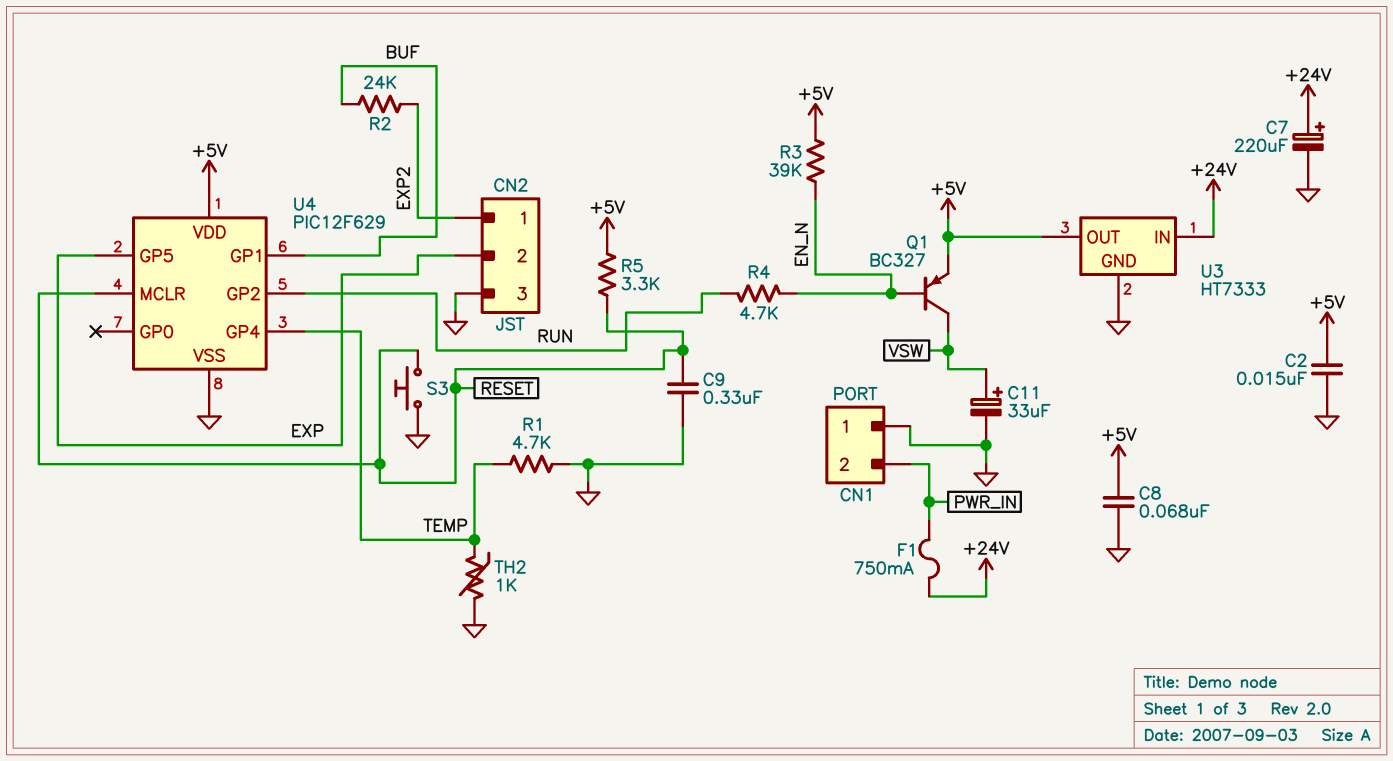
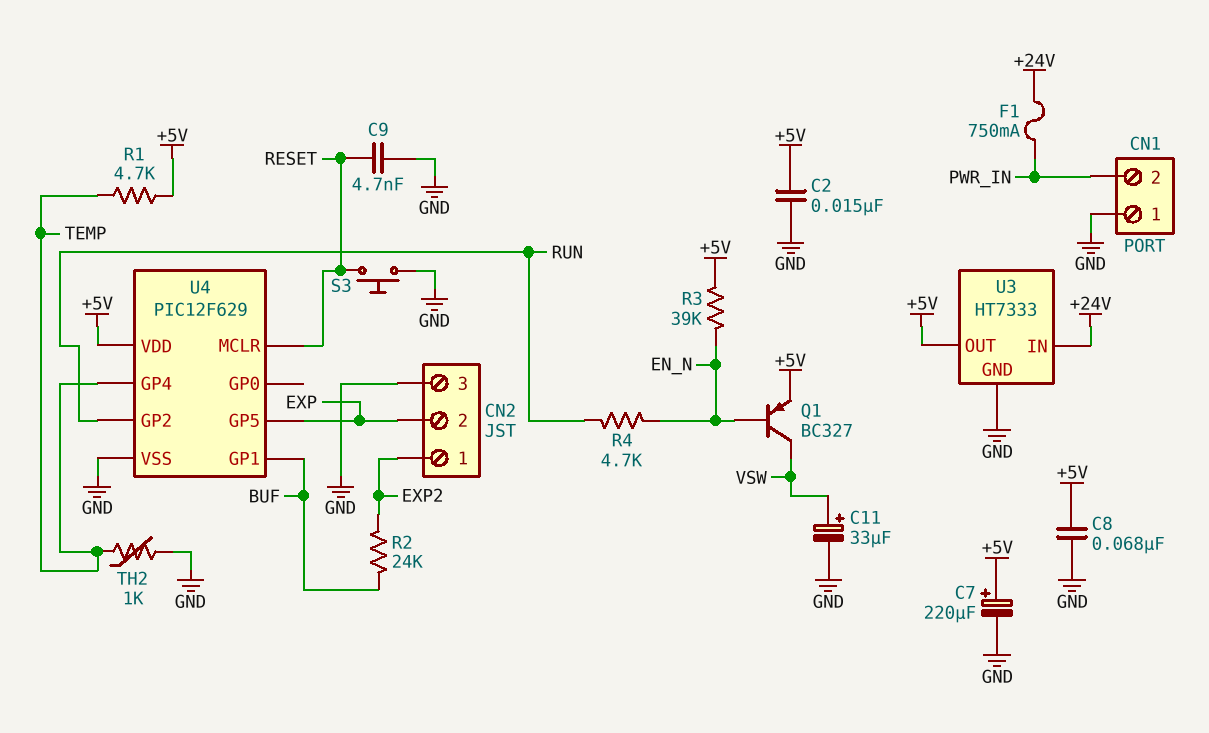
C7: 220uF (plus +24V, minus GND) -> 220uF (plus +5V, minus GND)
C9: 330nF (GND, RESET) -> 4.7nF (GND, RESET)
R1: 4.7k (GND, TEMP) -> 4.7k (+5V, TEMP)
R5: 3.3k (+5V, RESET) -> none

